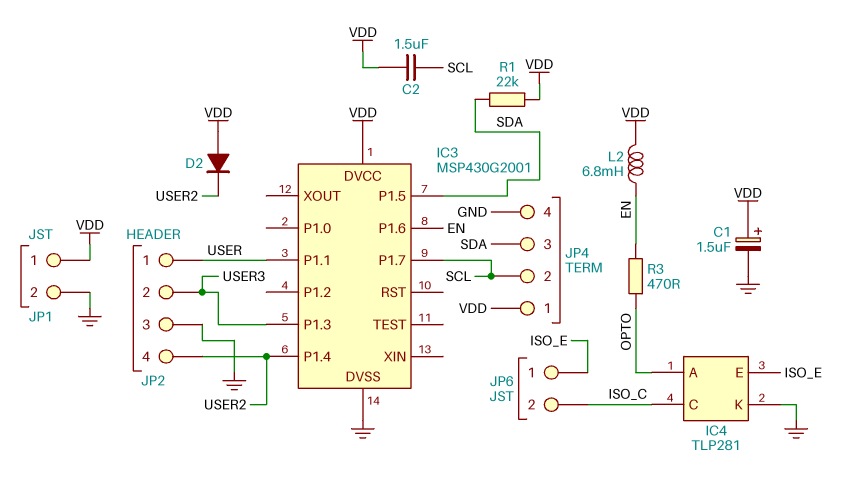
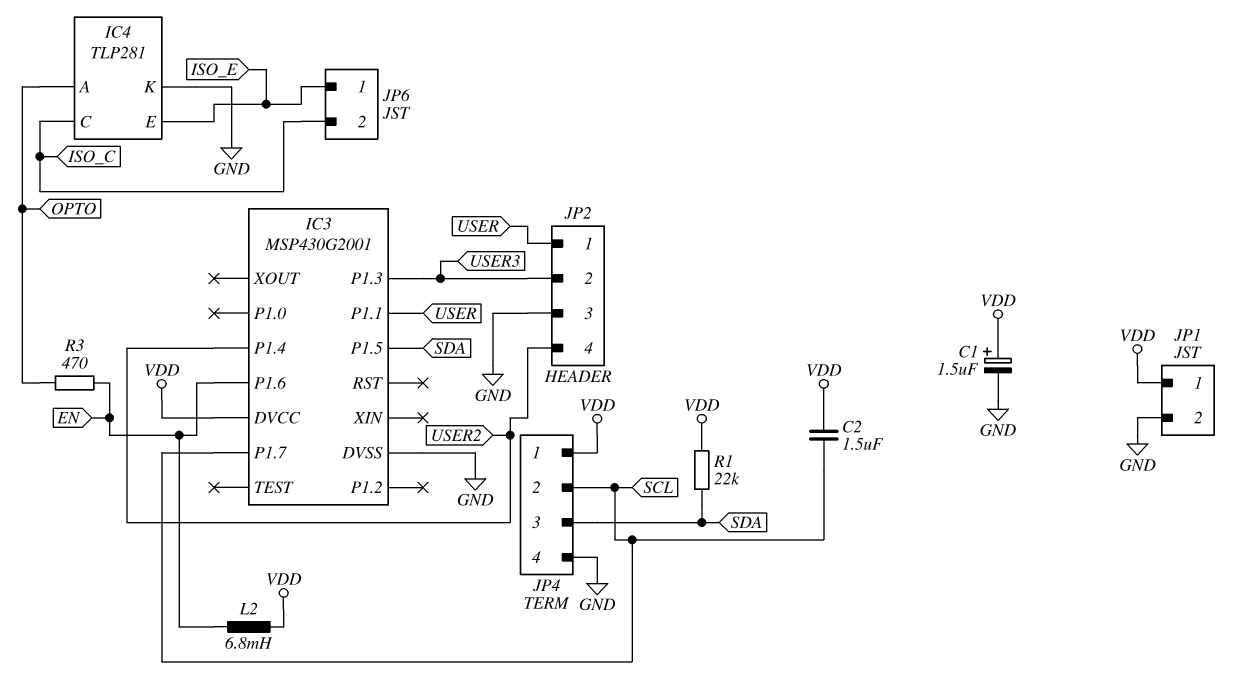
D2: diode (A VDD, K USER2) -> none

